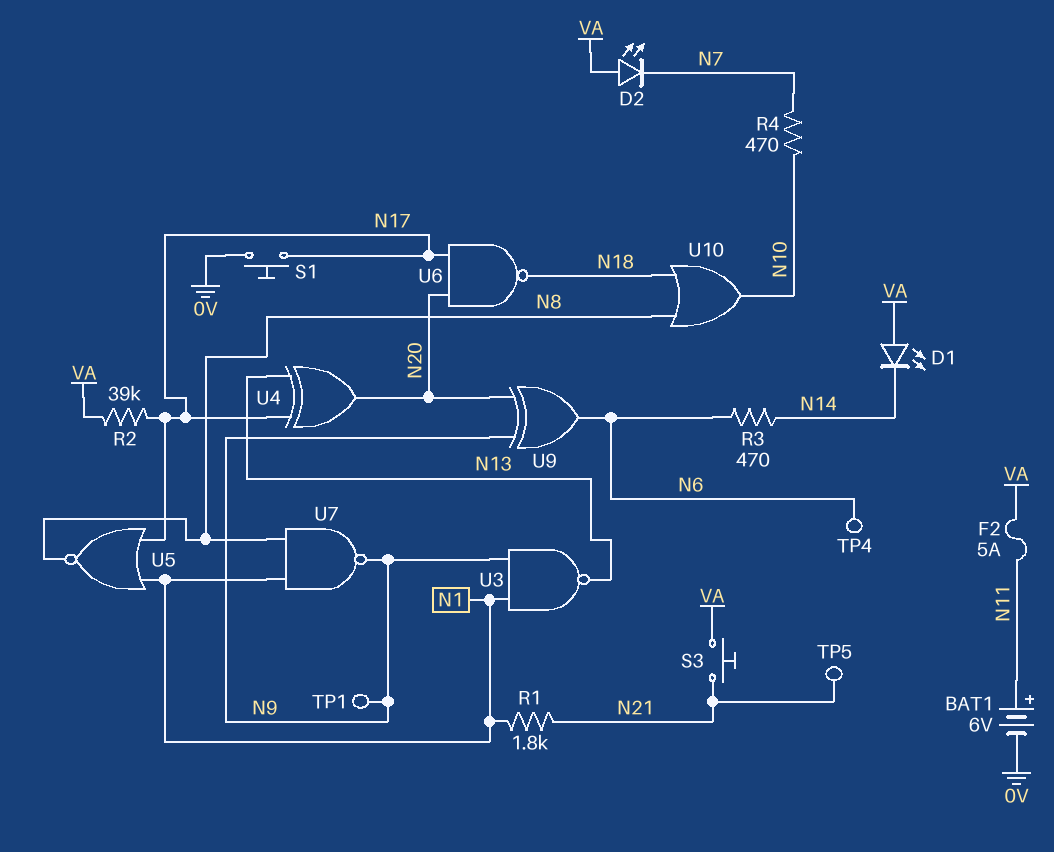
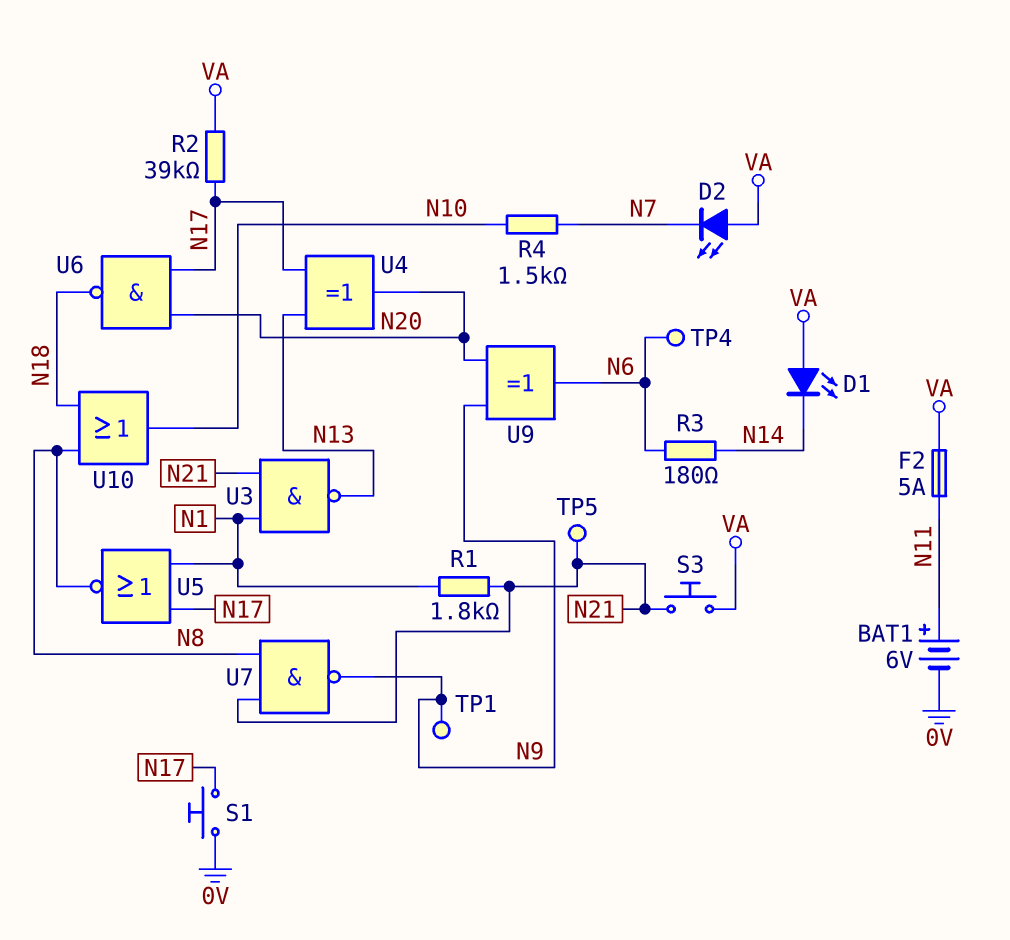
R3: 470 (N6, N14) -> 180 (N6, N14)
R4: 470 (N7, N10) -> 1.5k (N7, N10)
U3: NAND (in N1, in N9, out N13) -> NAND (in N1, in N21, out N13)
U7: NAND (in N1, in N8, out N9) -> NAND (in N8, in N21, out N9)

